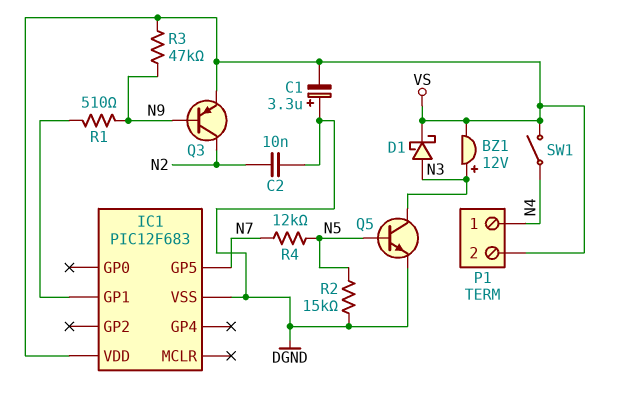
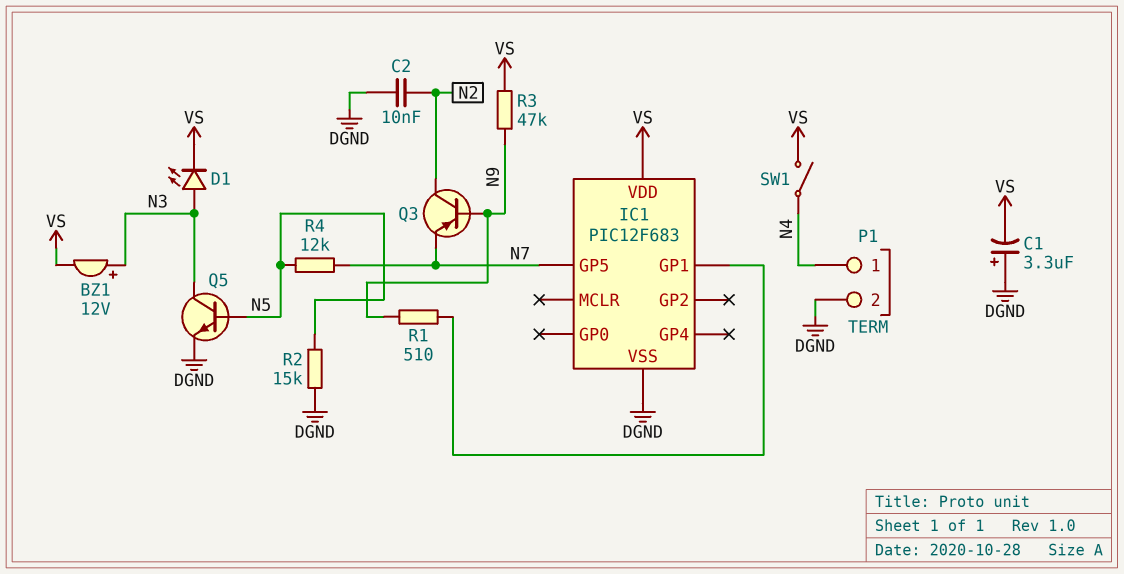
D1: schottky (A N3, K VS) -> LED (A N3, K VS)
P1 pin 2: VS -> DGND
Q3: PNP (B N9, C N2, E VS) -> PNP (B N9, C N2, E N7)

